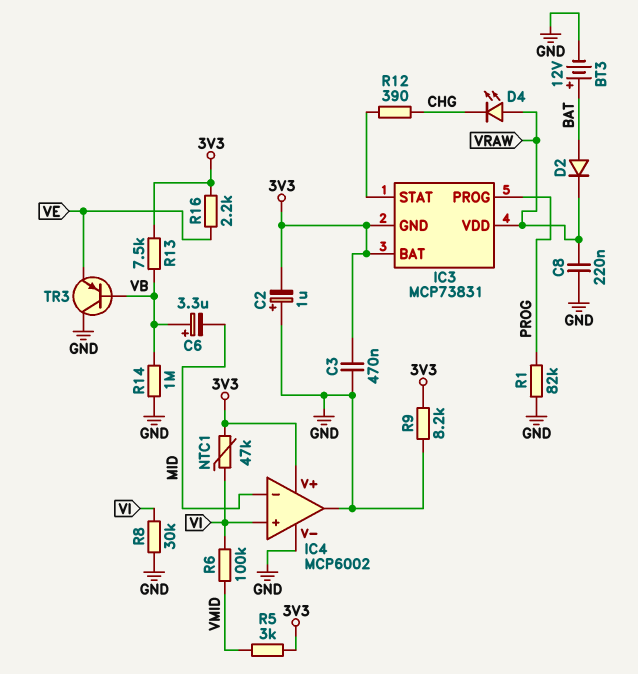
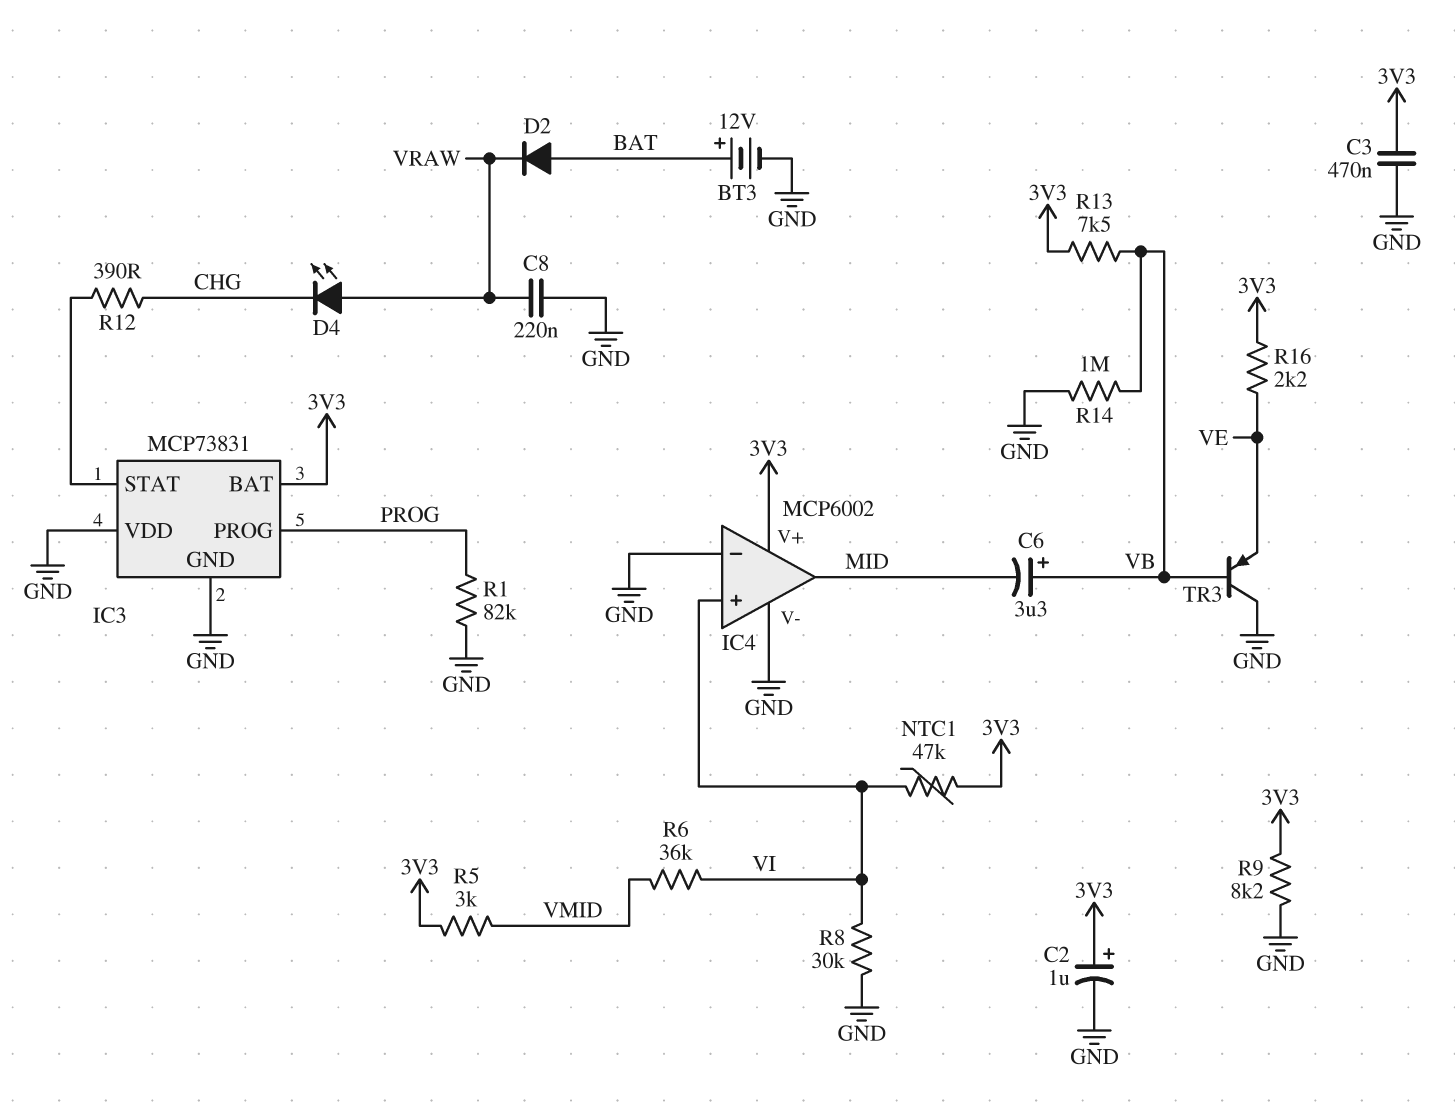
C2: 1uF (plus GND, minus 3V3) -> 1uF (plus 3V3, minus GND)
IC3 pin GND: 3V3 -> GND
IC3 pin VDD: VRAW -> GND
IC4 pin in-: MID -> GND
IC4 pin out: GND -> MID
R6: 100k (VI, VMID) -> 36k (VI, VMID)

